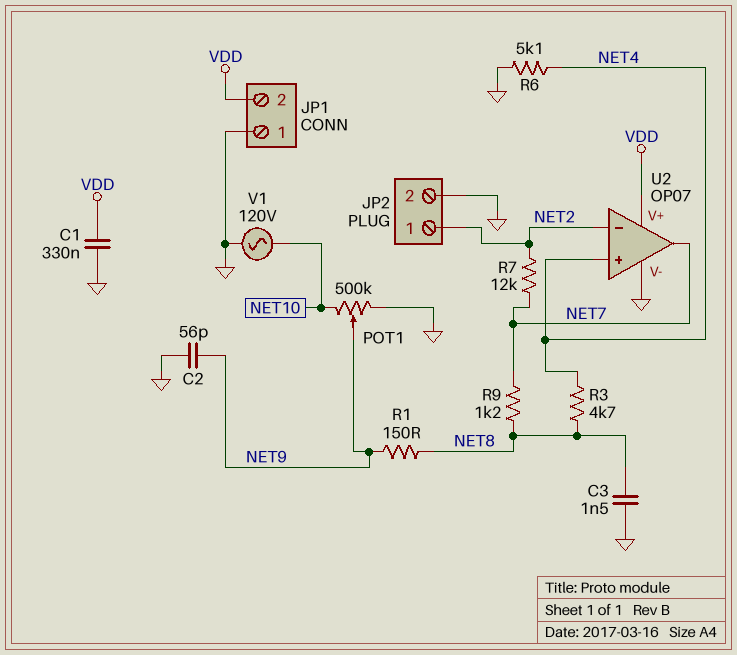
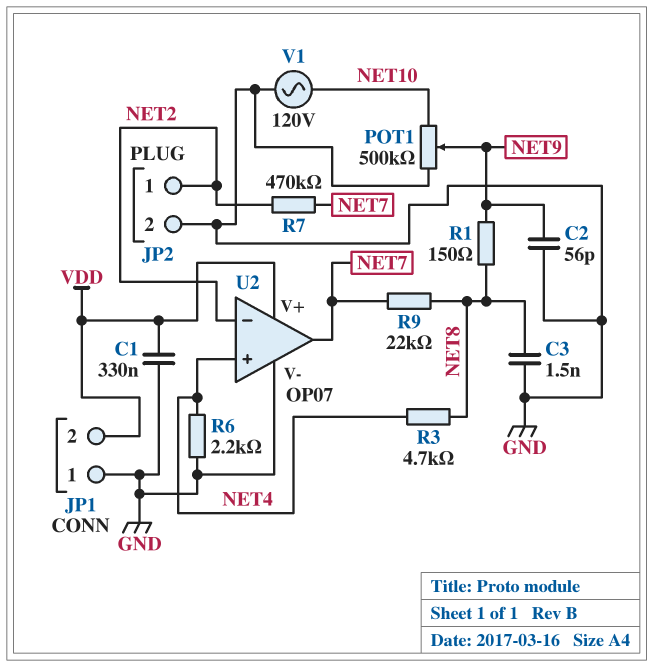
R6: 5.1k (GND, NET4) -> 2.2k (GND, NET4)
R7: 12k (NET2, NET7) -> 470k (NET2, NET7)
R9: 1.2k (NET7, NET8) -> 22k (NET7, NET8)

